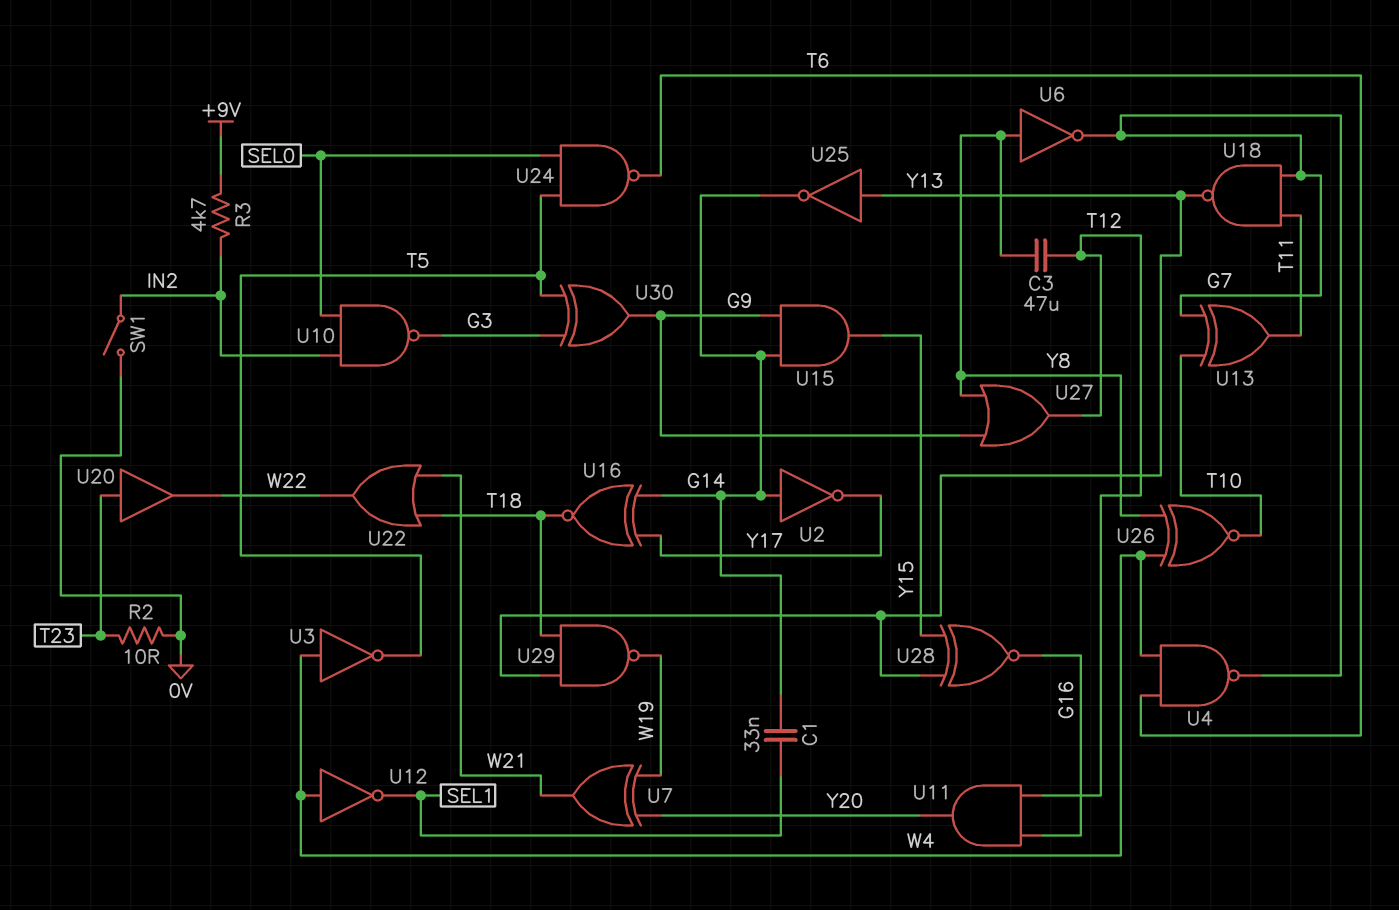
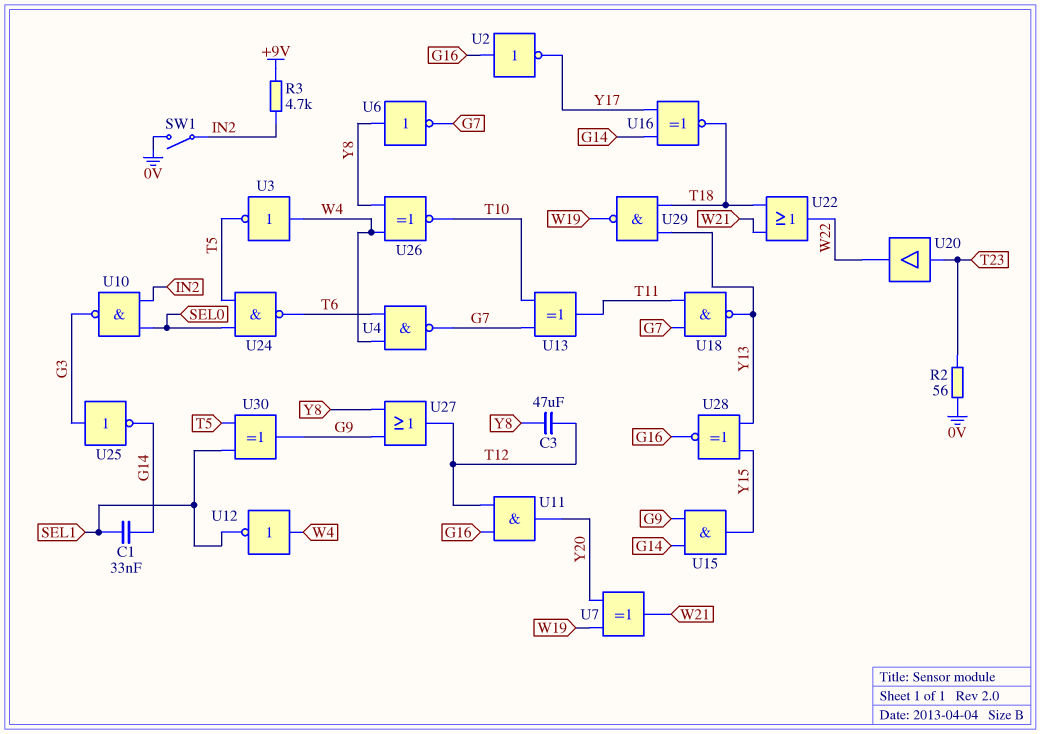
R2: 10 (0V, T23) -> 56 (0V, T23)
U2: NOT (in G14, out Y17) -> NOT (in G16, out Y17)
U25: NOT (in Y13, out G14) -> NOT (in G3, out G14)
U30: XOR (in G3, in T5, out G9) -> XOR (in SEL1, in T5, out G9)

